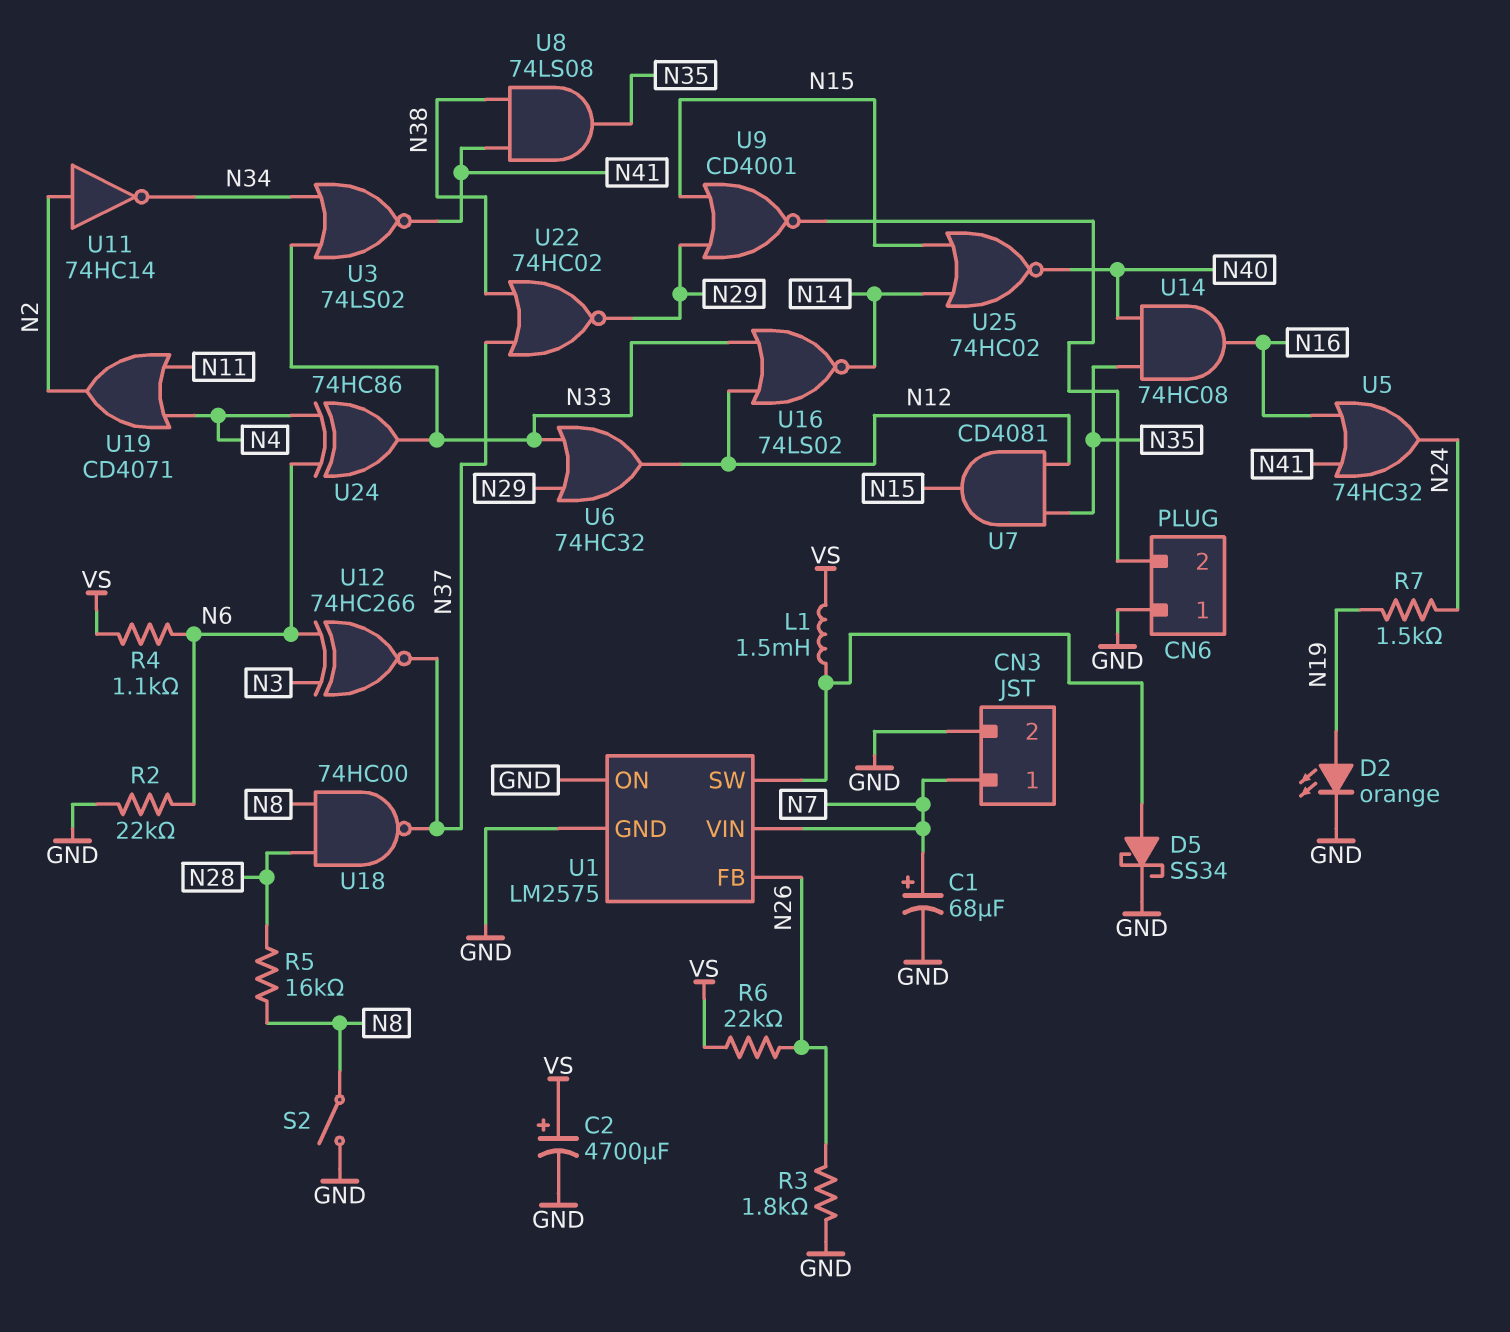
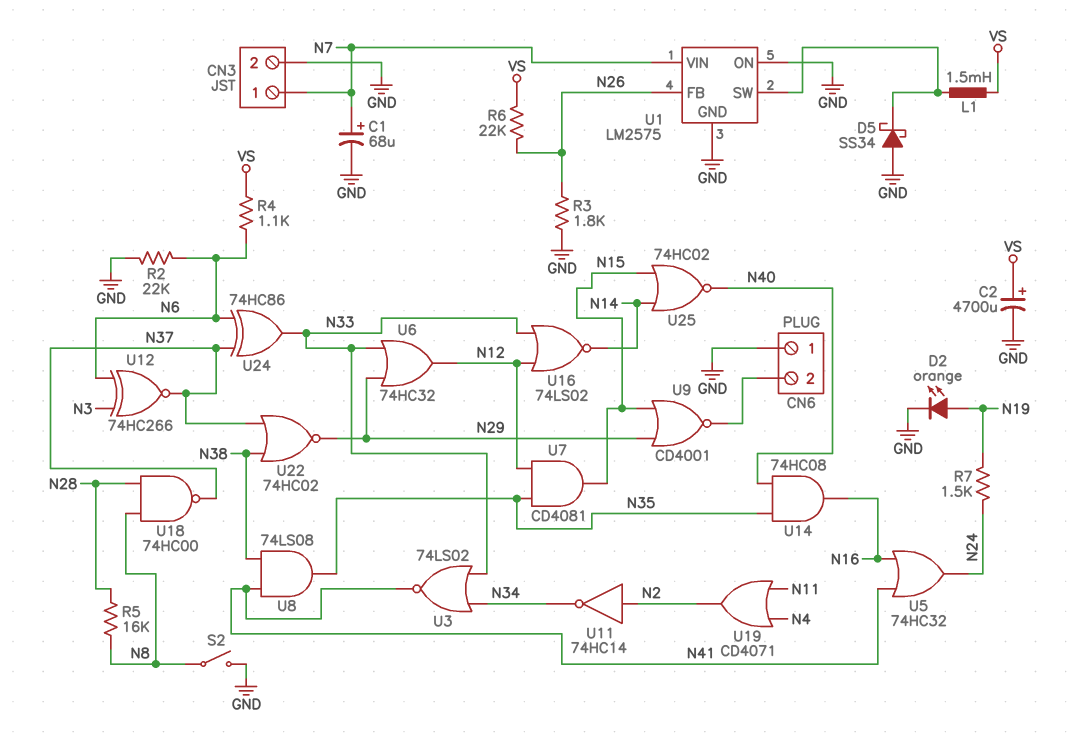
D5: schottky SS34 (A U1/SW, K GND) -> schottky SS34 (A GND, K U1/SW)
U24: XOR 74HC86 (in N4, in N6, out N33) -> XOR 74HC86 (in N6, in N37, out N33)

